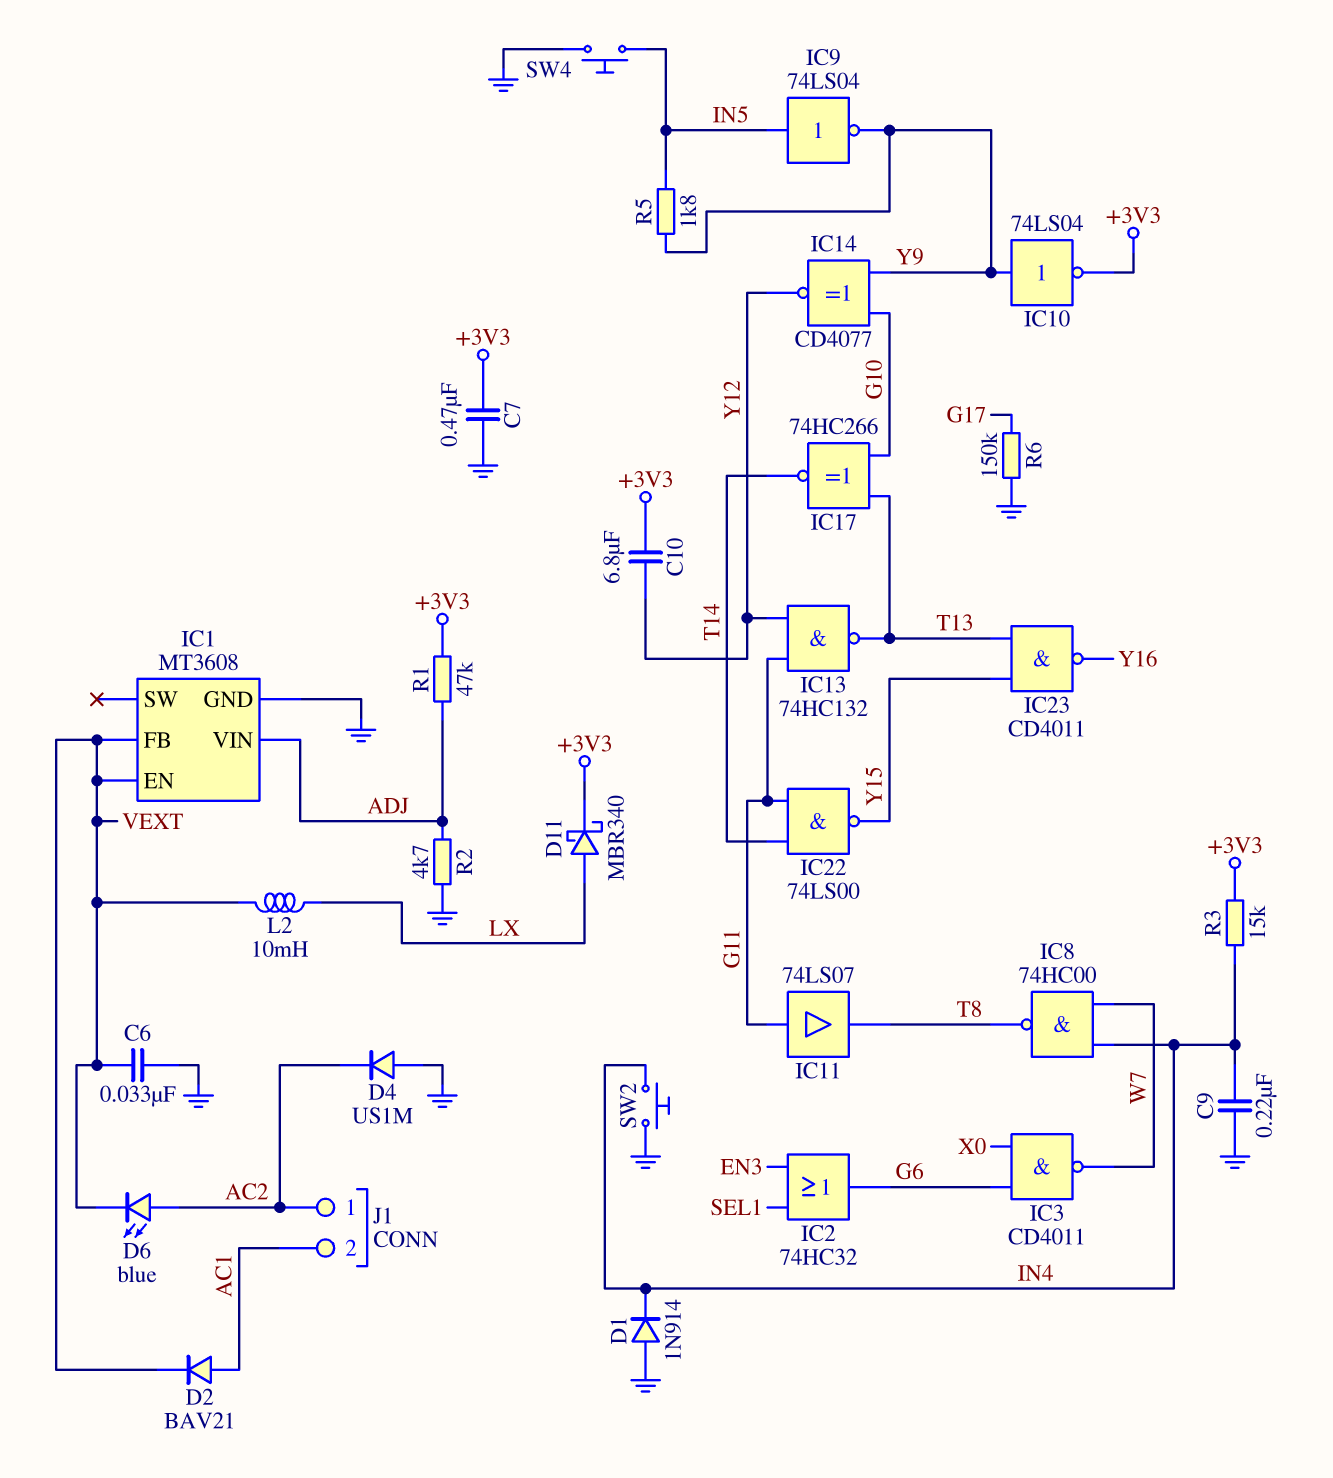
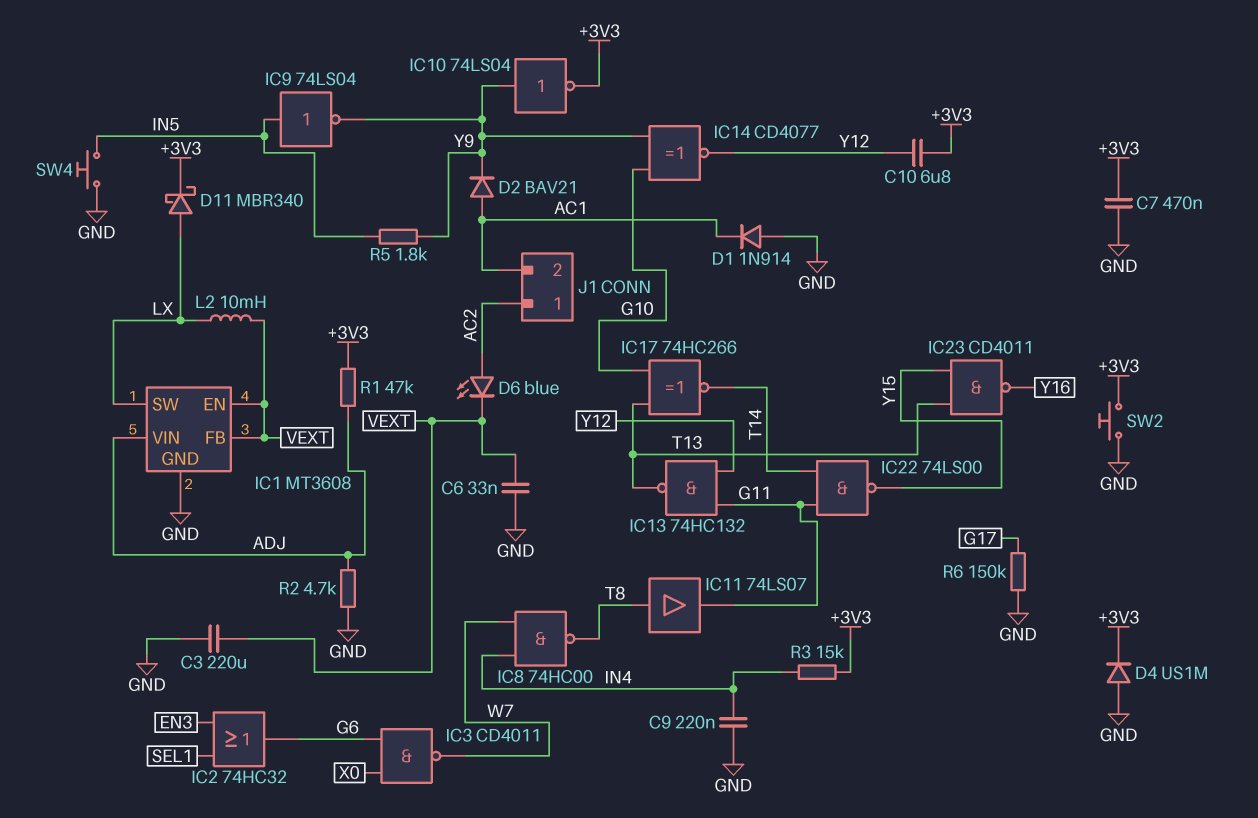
C3: none -> 220uF (GND, VEXT)
D1: diode 1N914 (A GND, K IN4) -> diode 1N914 (A GND, K AC1)
D2: diode BAV21 (A AC1, K VEXT) -> diode BAV21 (A AC1, K Y9)
D4: diode US1M (A GND, K AC2) -> diode US1M (A GND, K +3V3)
IC1 pin SW: none -> LX
IC11: buffer 74LS07 (in G11, out T8) -> buffer 74LS07 (in T8, out G11)
SW2: button (GND, IN4) -> button (+3V3, GND)

